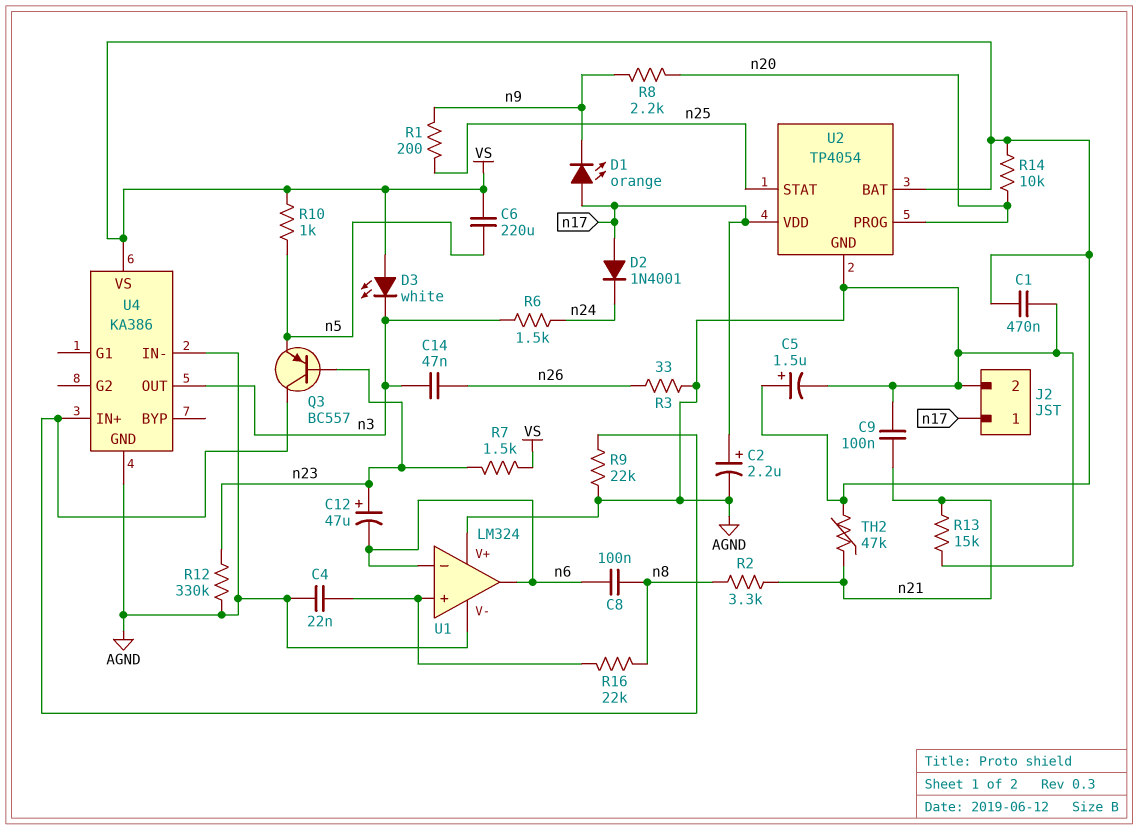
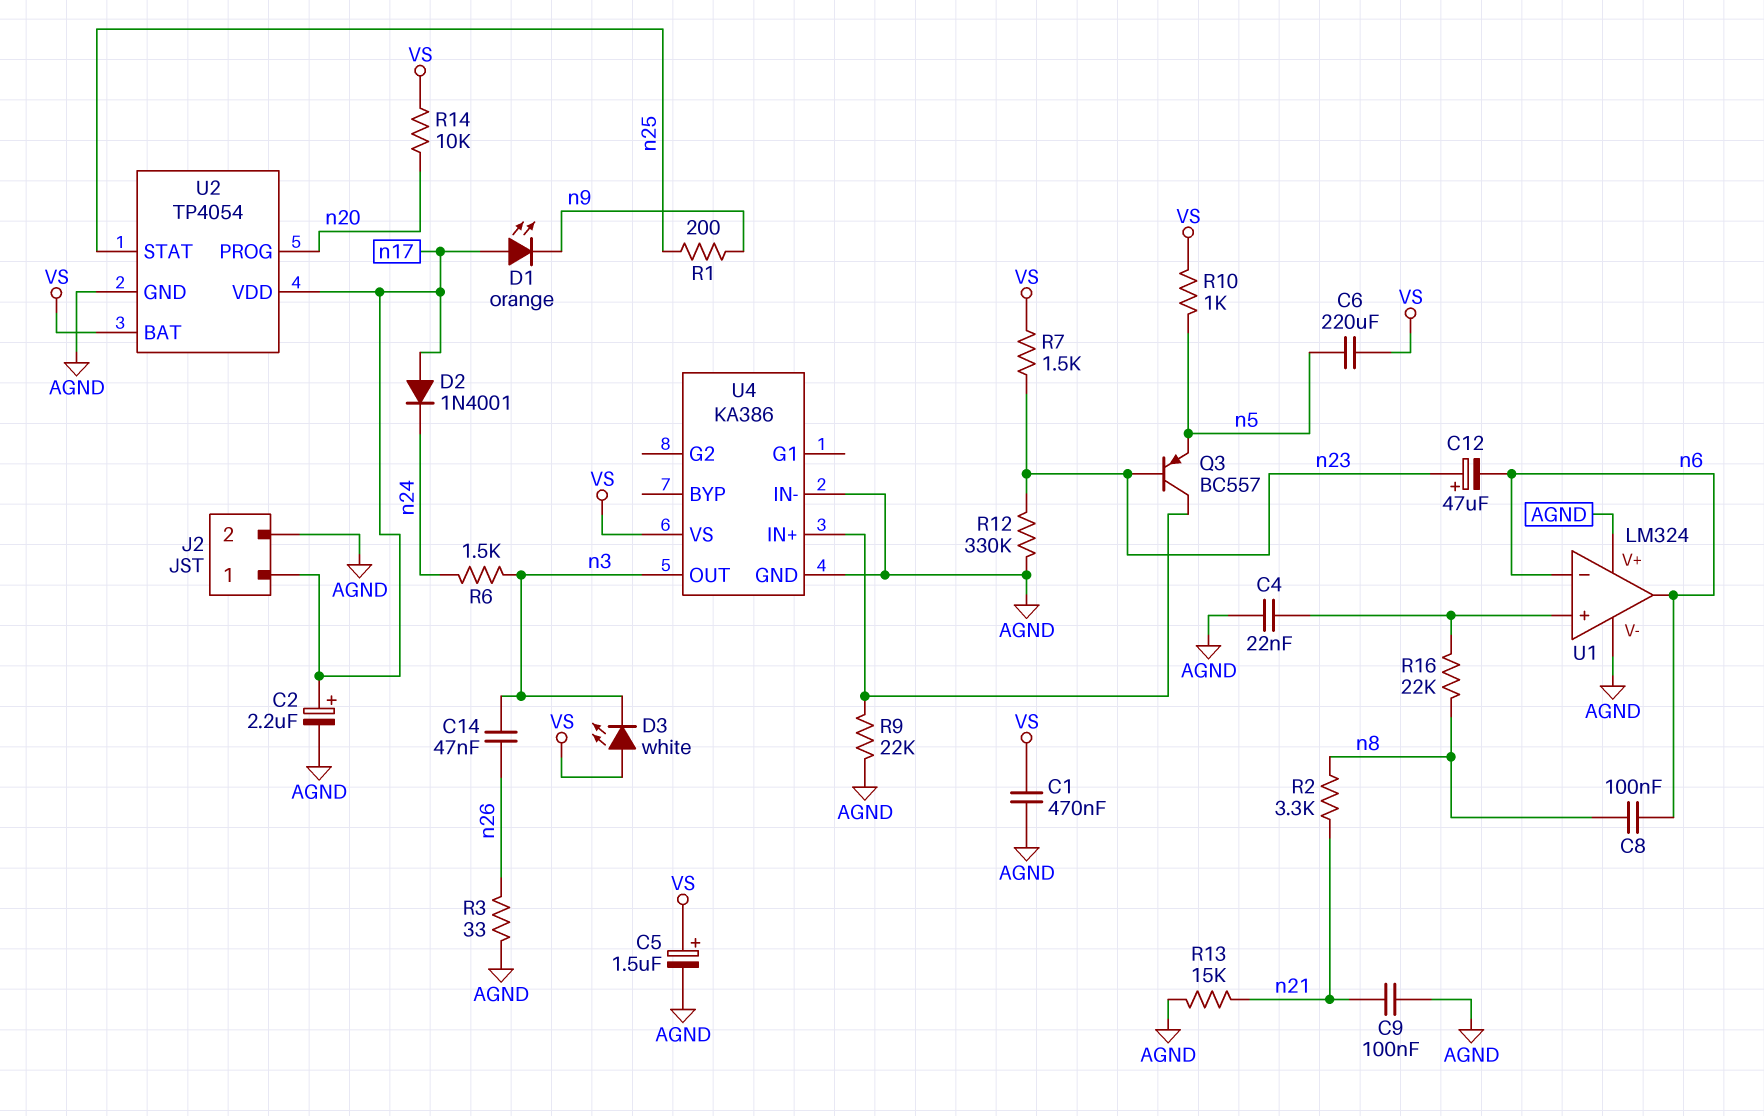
R8: 2.2k (n9, n20) -> none
TH2: 47k (VS, n21) -> none

